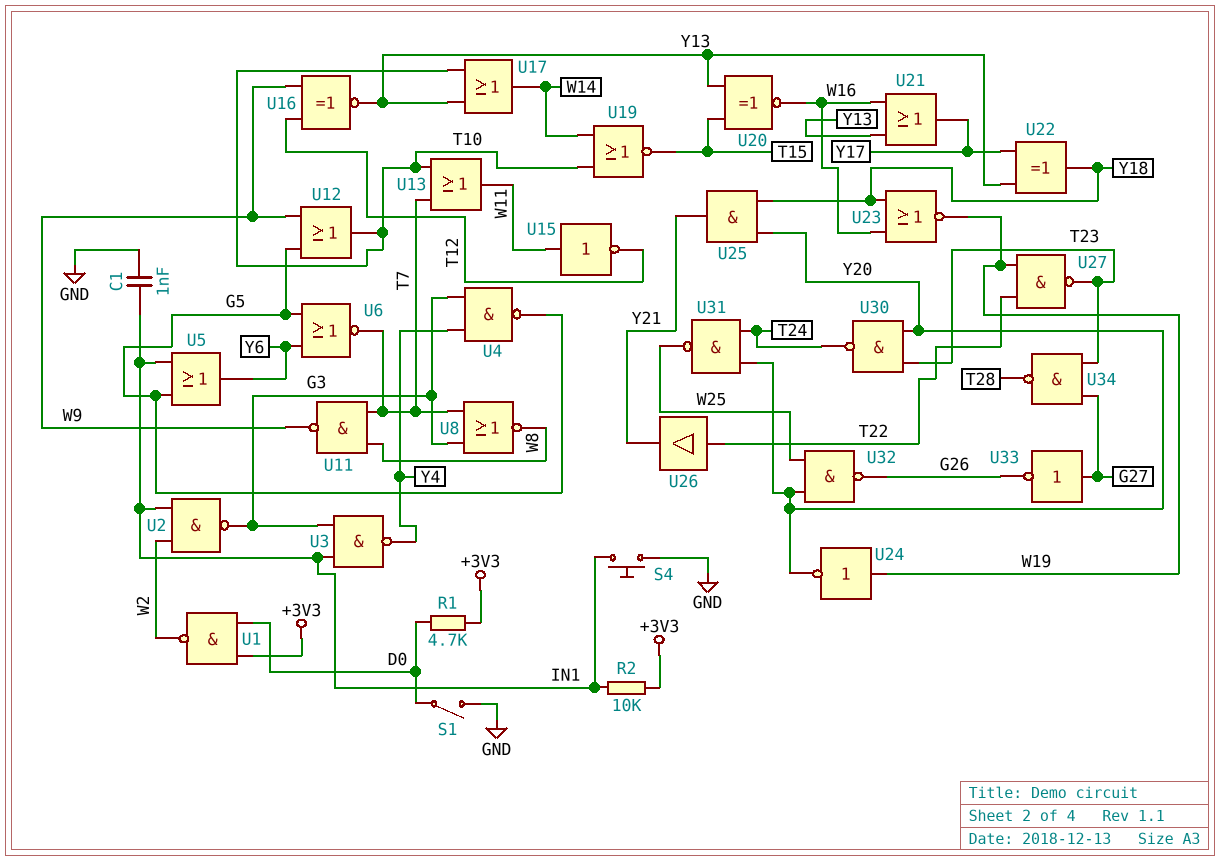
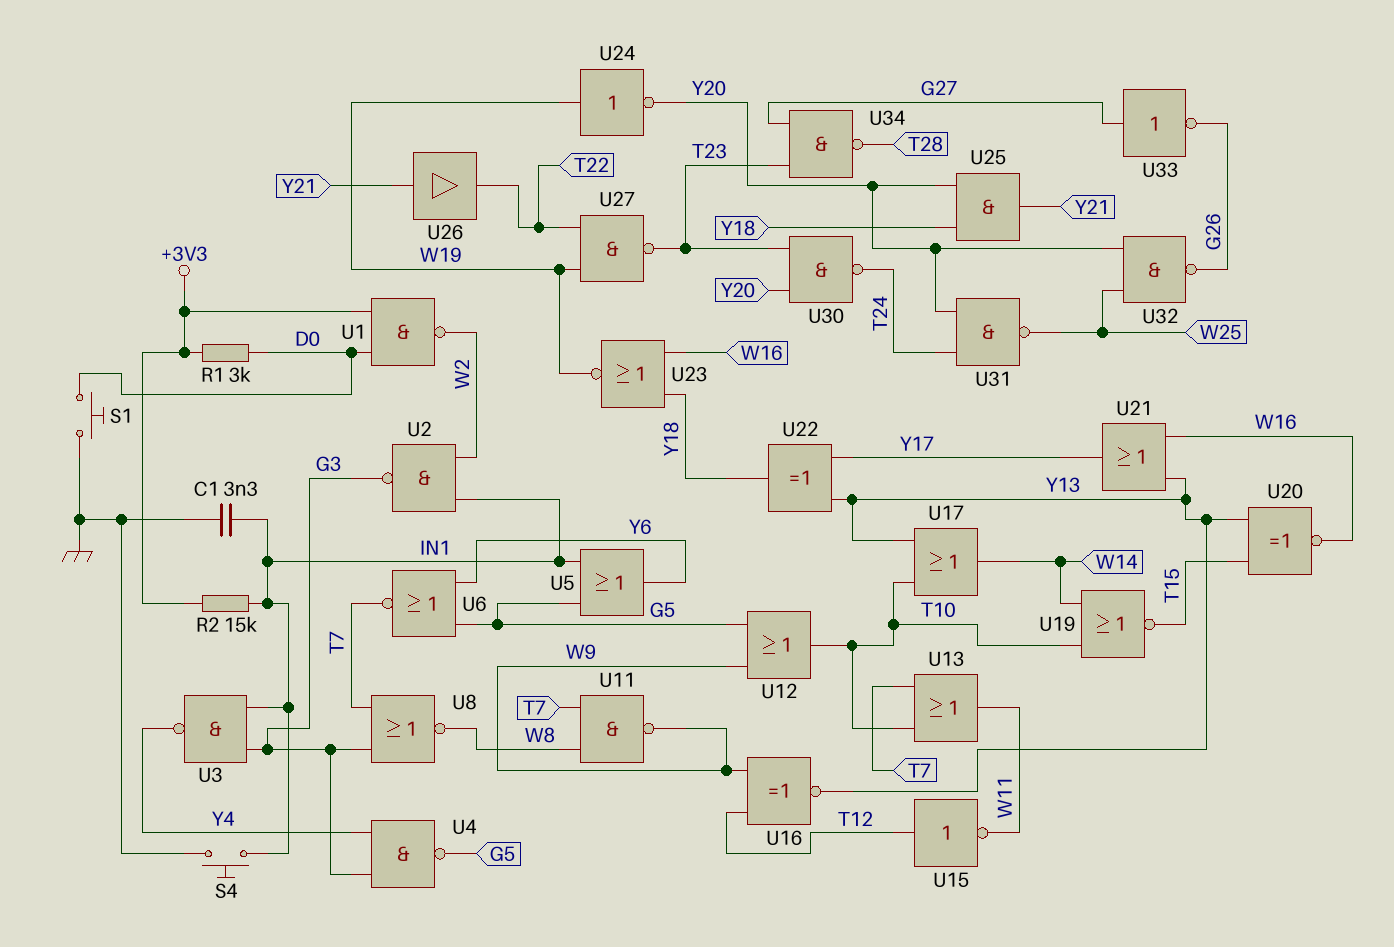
C1: 1nF (GND, IN1) -> 3.3nF (GND, IN1)
R1: 4.7k (+3V3, D0) -> 3k (+3V3, D0)
R2: 10k (+3V3, IN1) -> 15k (+3V3, IN1)
S1: switch (D0, GND) -> button (D0, GND)
U15: NOT (in W11, out T12) -> NOT (in T12, out W11)
U26: buffer (in T22, out Y21) -> buffer (in Y21, out T22)

